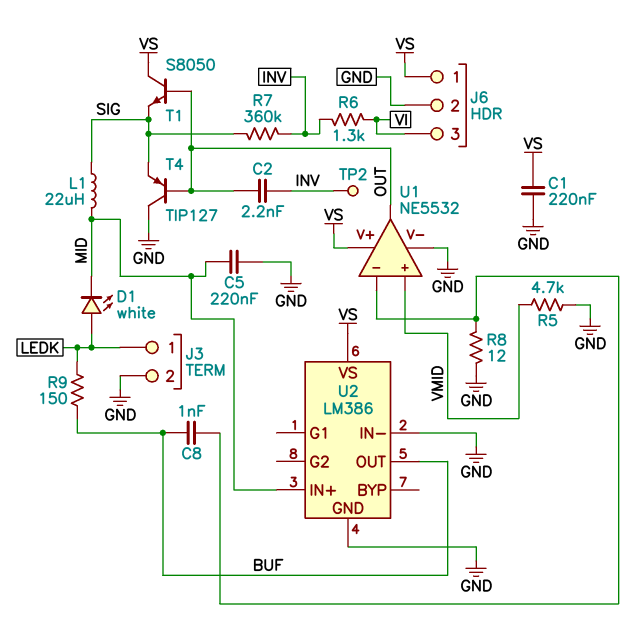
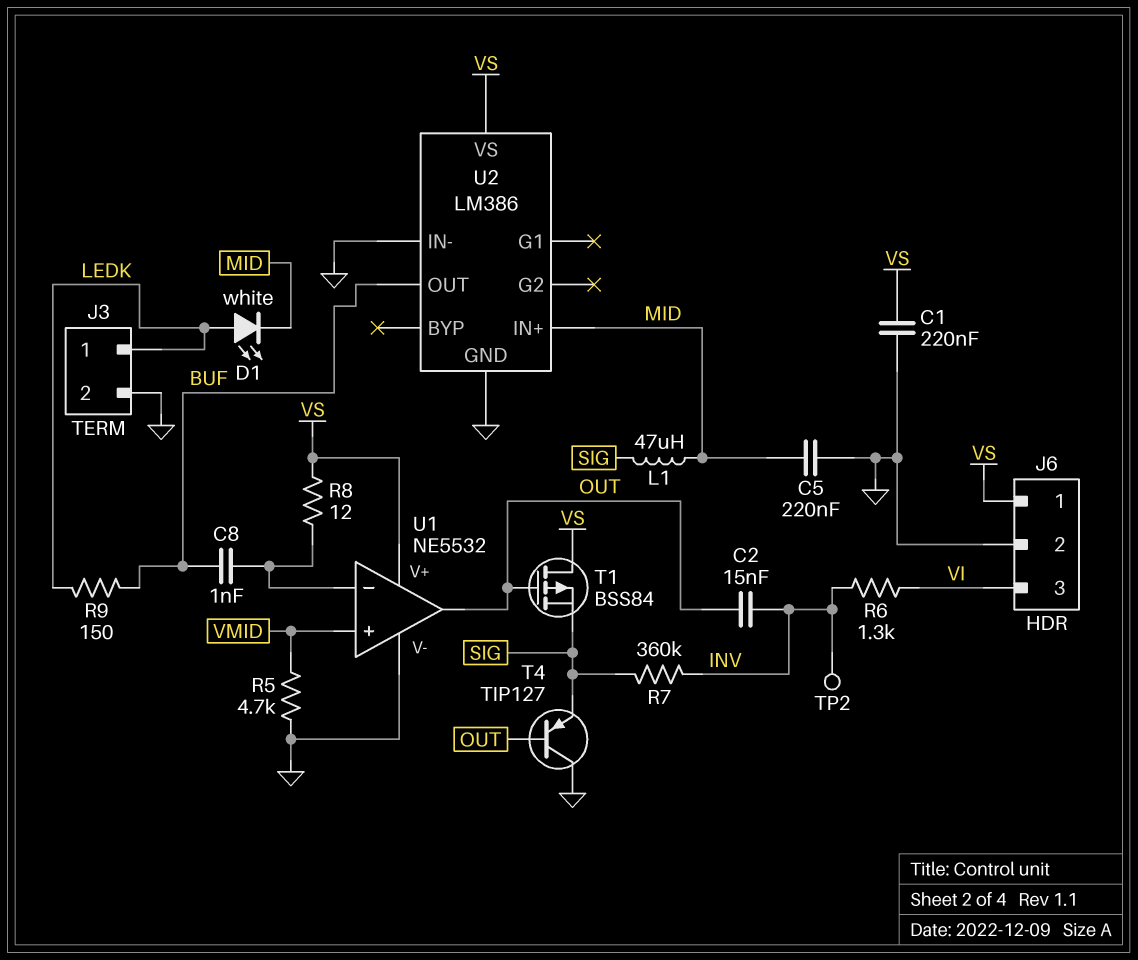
C2: 2.2nF (INV, OUT) -> 15nF (INV, OUT)
L1: 22uH (MID, SIG) -> 47uH (MID, SIG)
R8: 12 (GND, U1/in-) -> 12 (U1/in-, VS)
T1: NPN S8050 (B OUT, C VS, E SIG) -> PMOS BSS84 (G OUT, D VS, S SIG)

